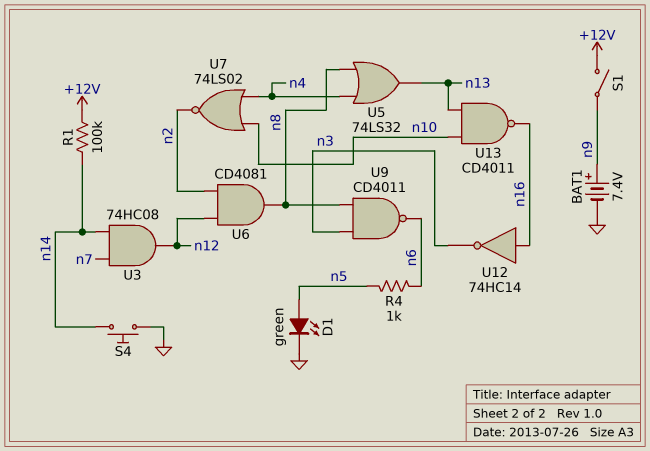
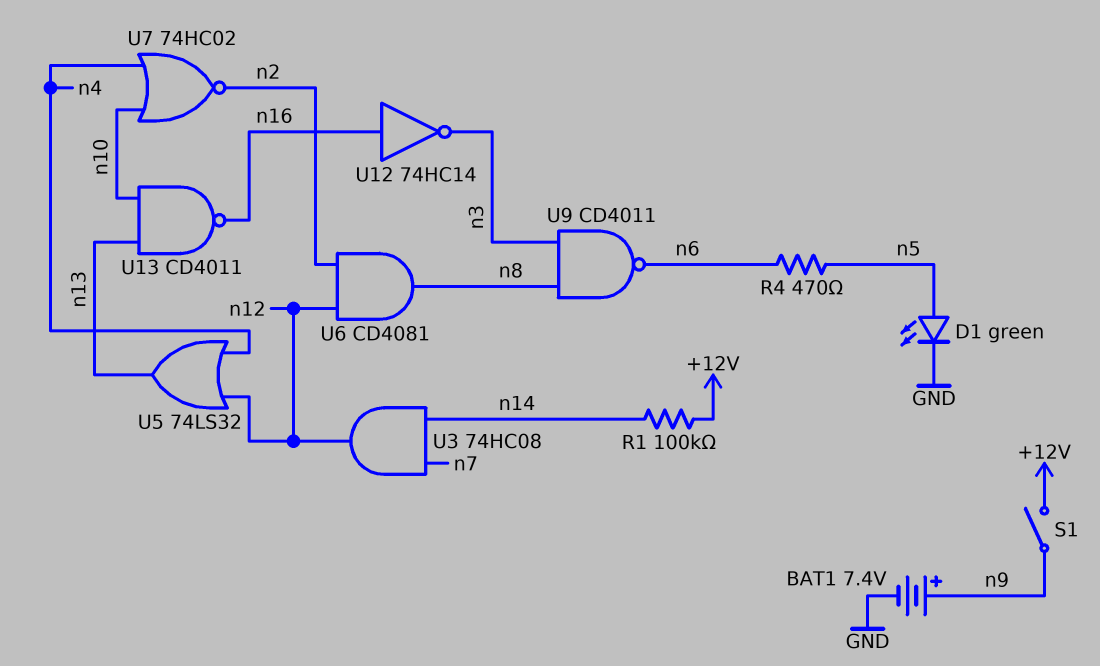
R4: 1k (n5, n6) -> 470 (n5, n6)
S4: button (GND, n14) -> none
U5: OR 74LS32 (in n4, in n8, out n13) -> OR 74LS32 (in n4, in n12, out n13)
U7: NOR 74LS02 (in n4, in n10, out n2) -> NOR 74HC02 (in n4, in n10, out n2)

